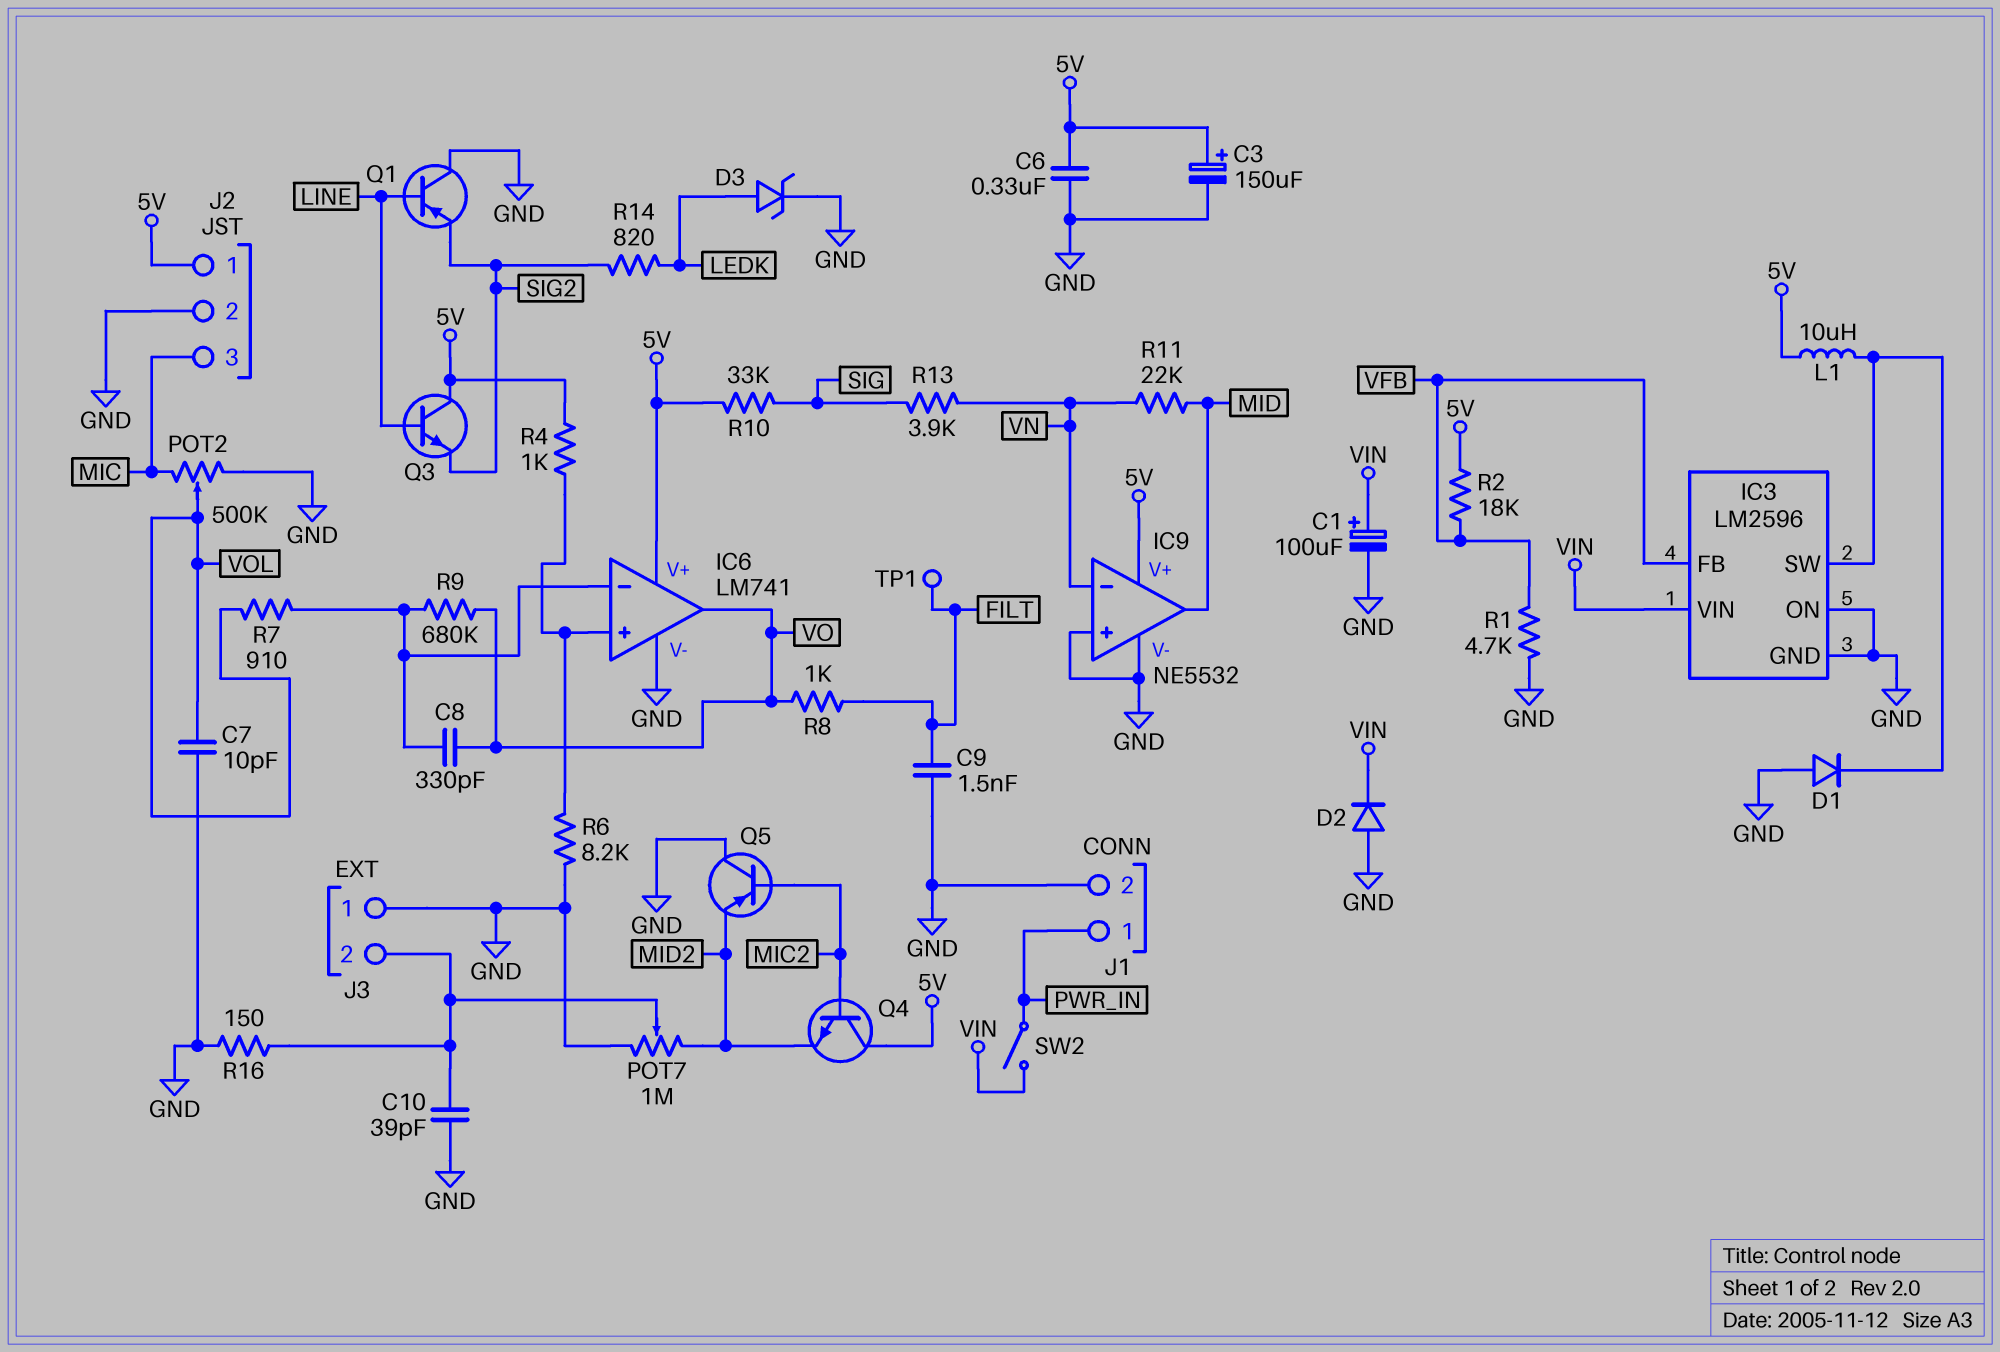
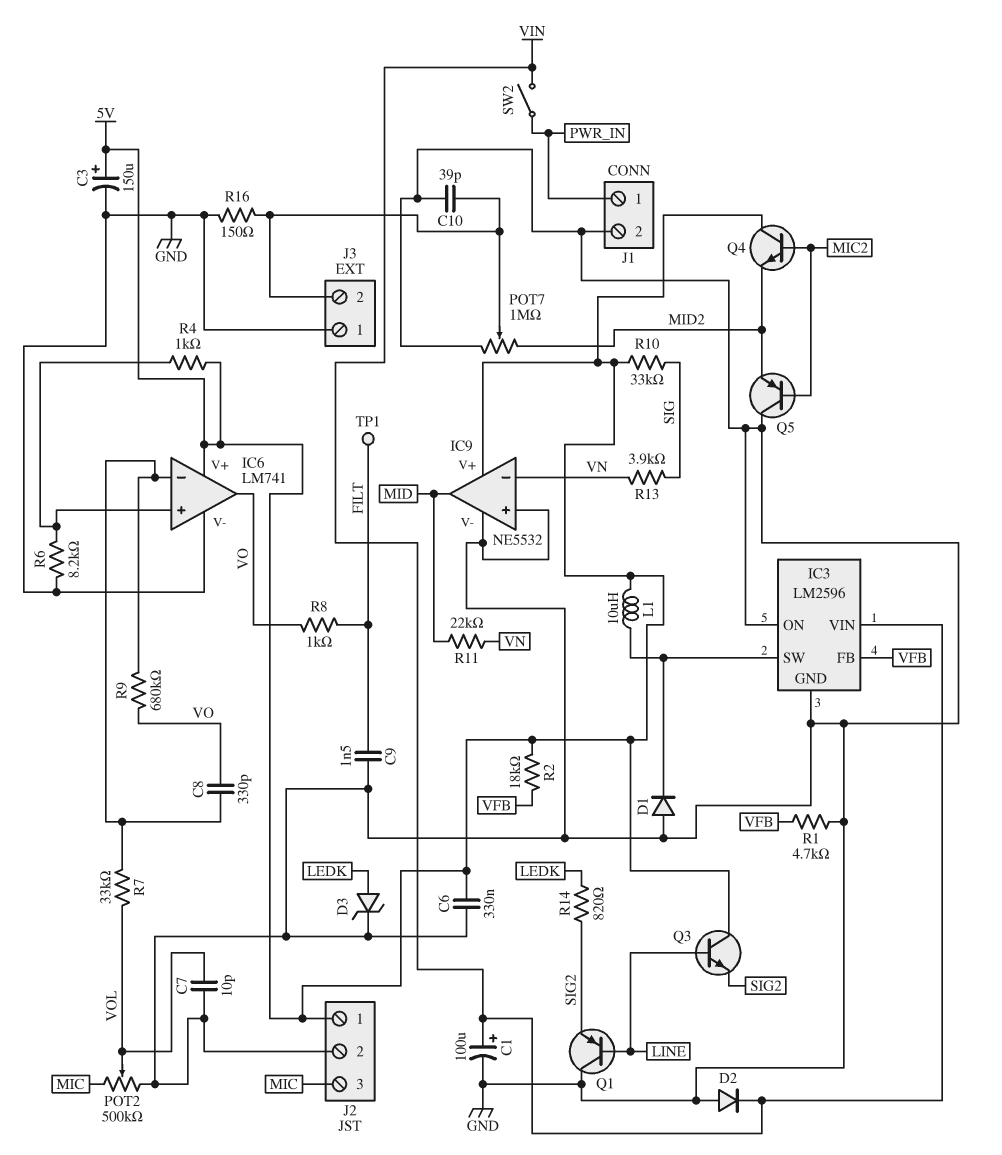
R7: 910 (IC6/in-, VOL) -> 33k (IC6/in-, VOL)

